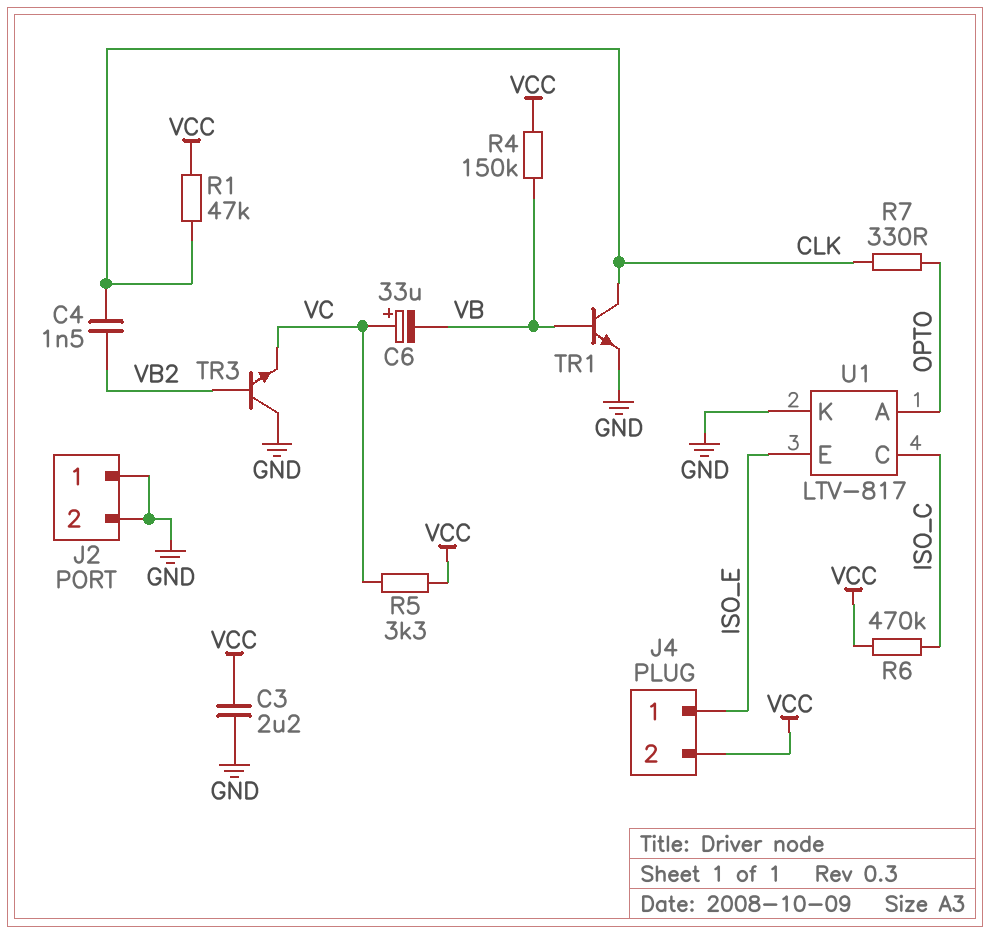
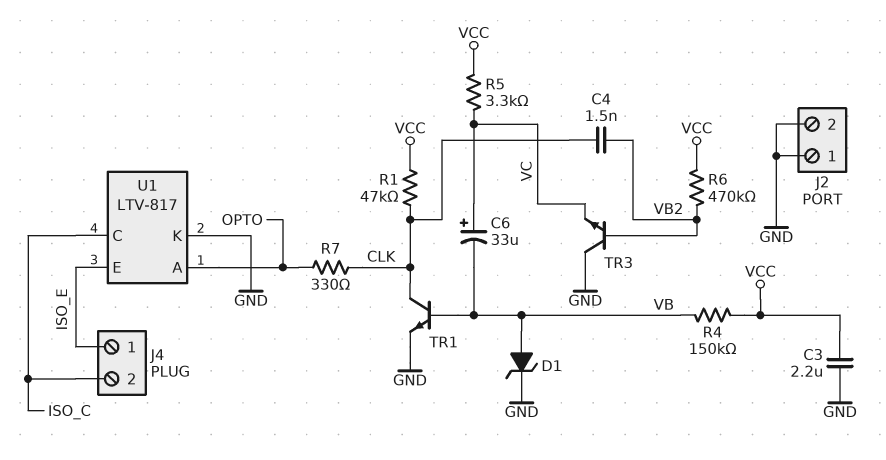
D1: none -> zener (A VB, K GND)
J4 pin 2: VCC -> ISO_C
R6: 470k (ISO_C, VCC) -> 470k (VB2, VCC)

